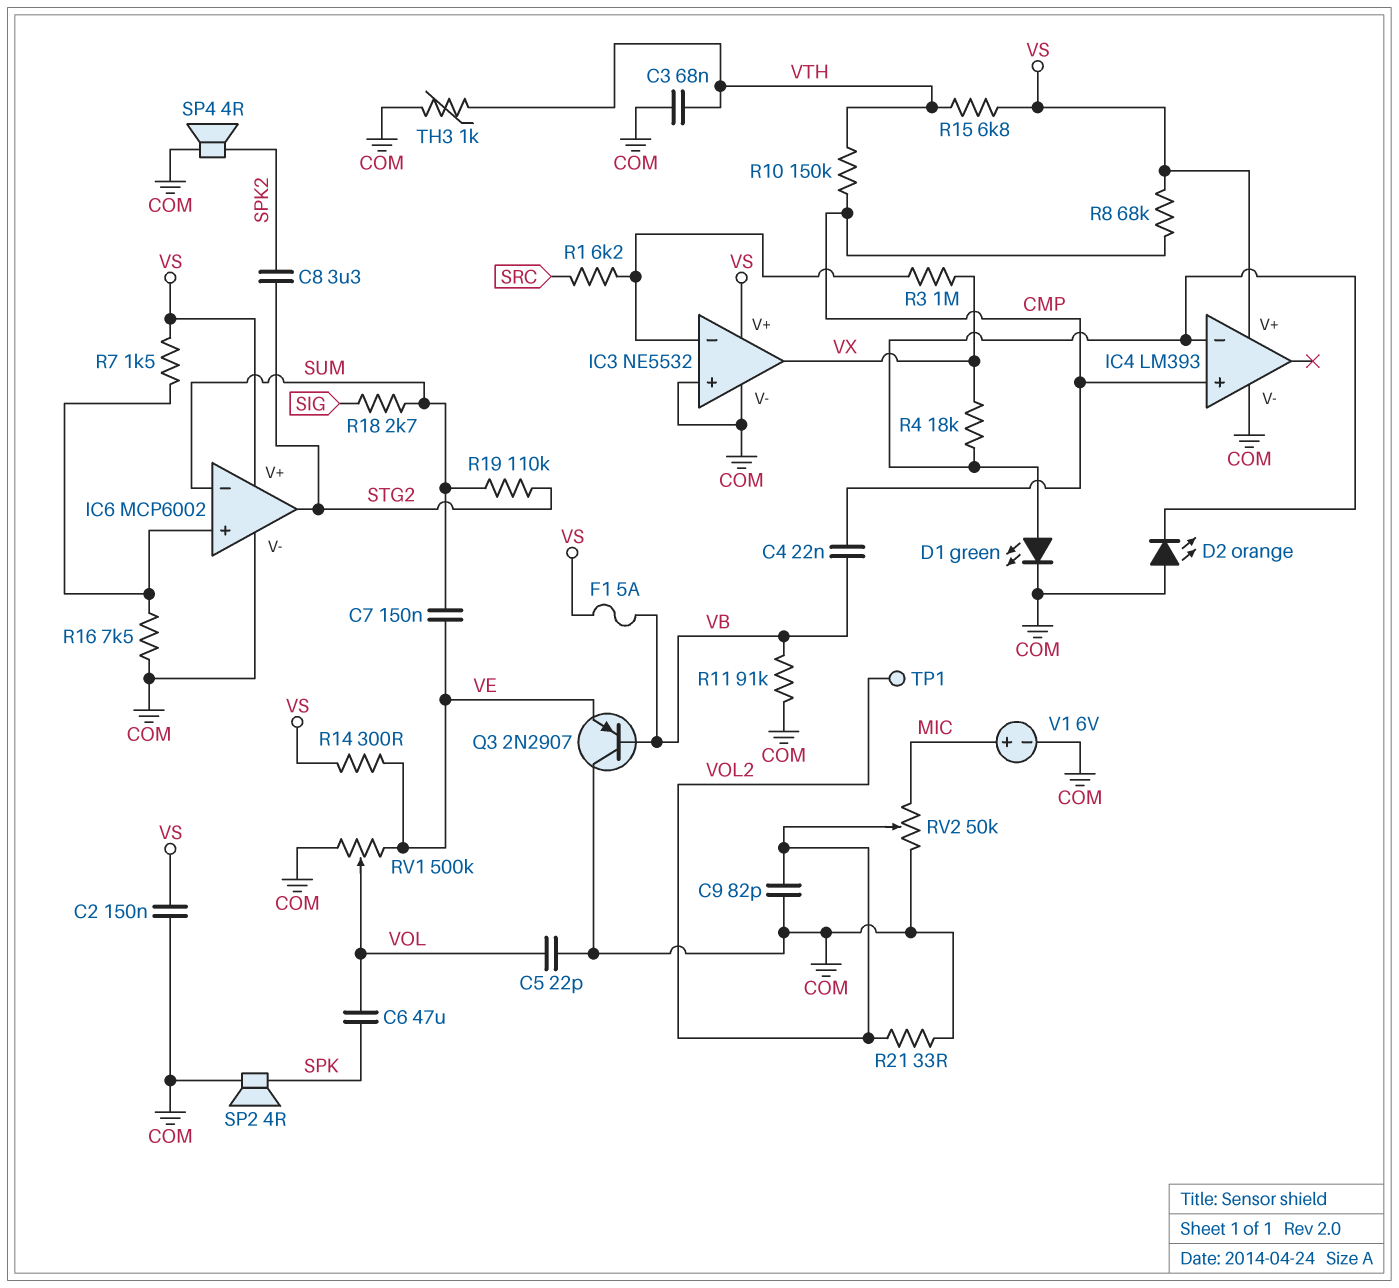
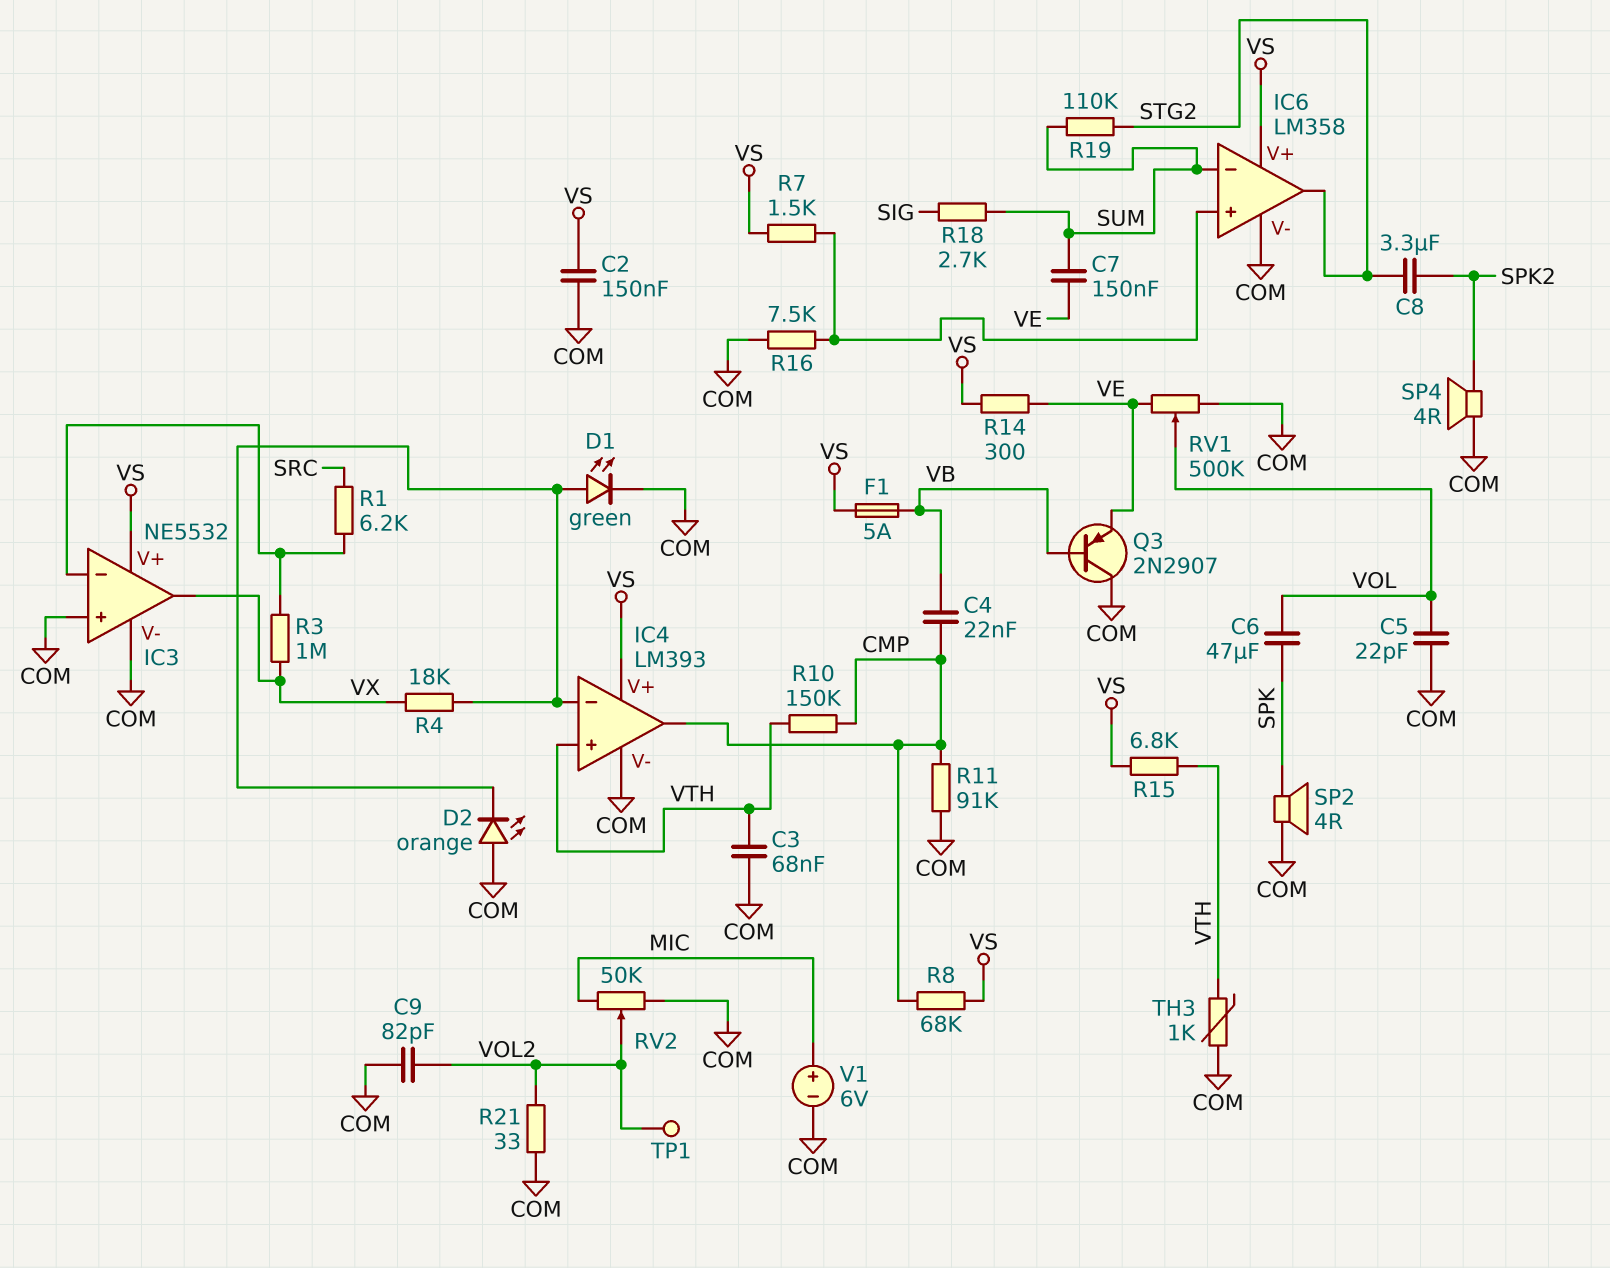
IC4 pin in+: CMP -> VTH
IC4 pin out: none -> CMP
IC6: MCP6002 -> LM358
R11: 91k (COM, VB) -> 91k (CMP, COM)

